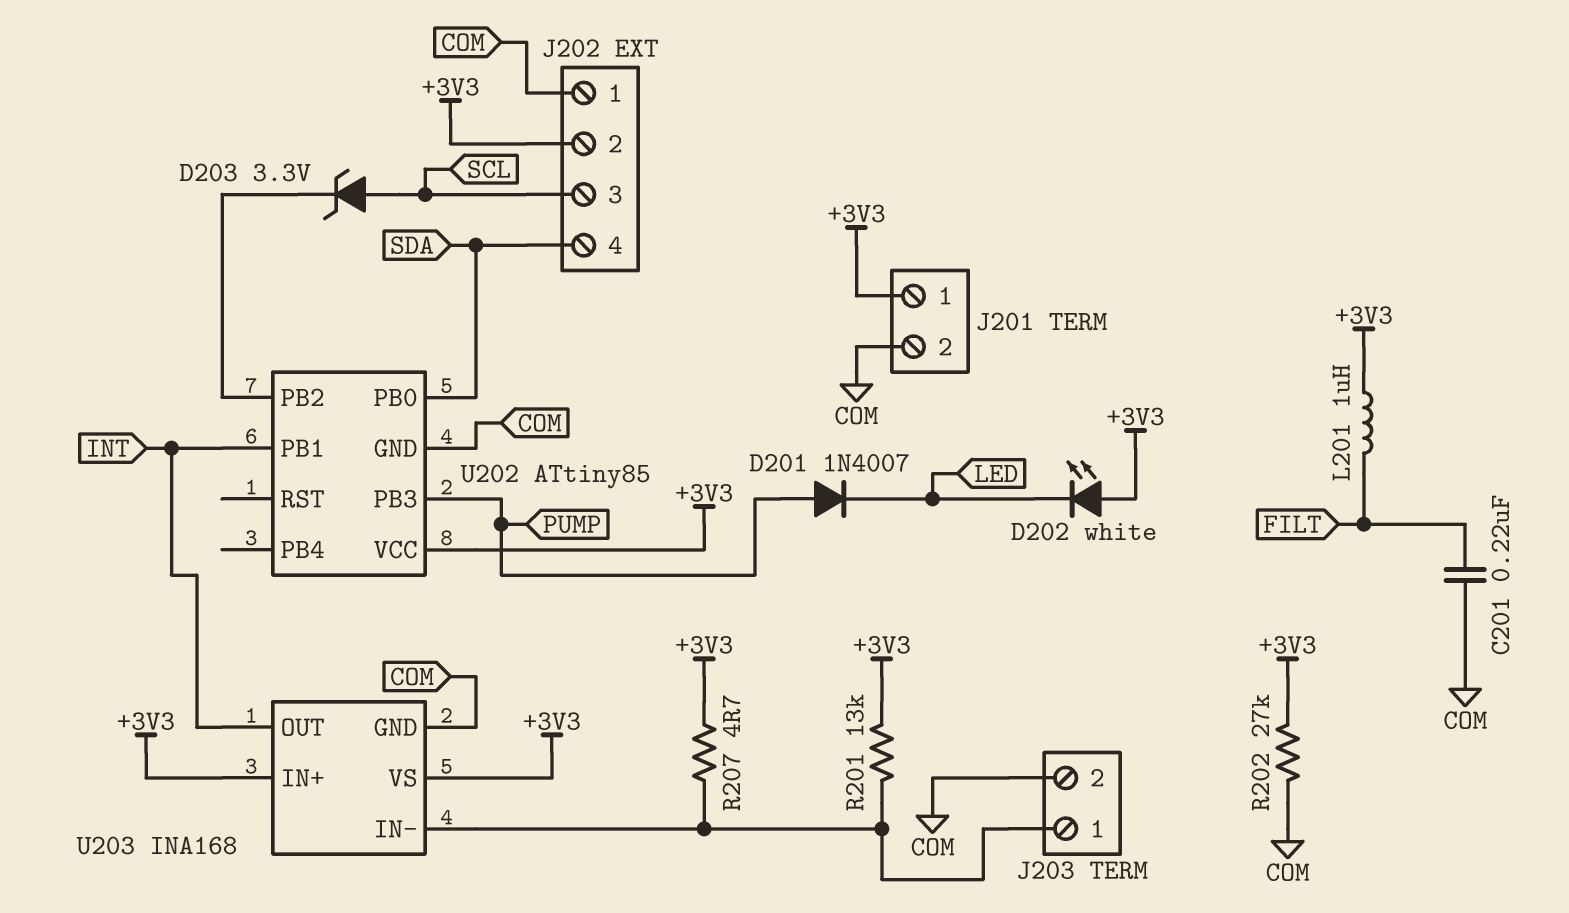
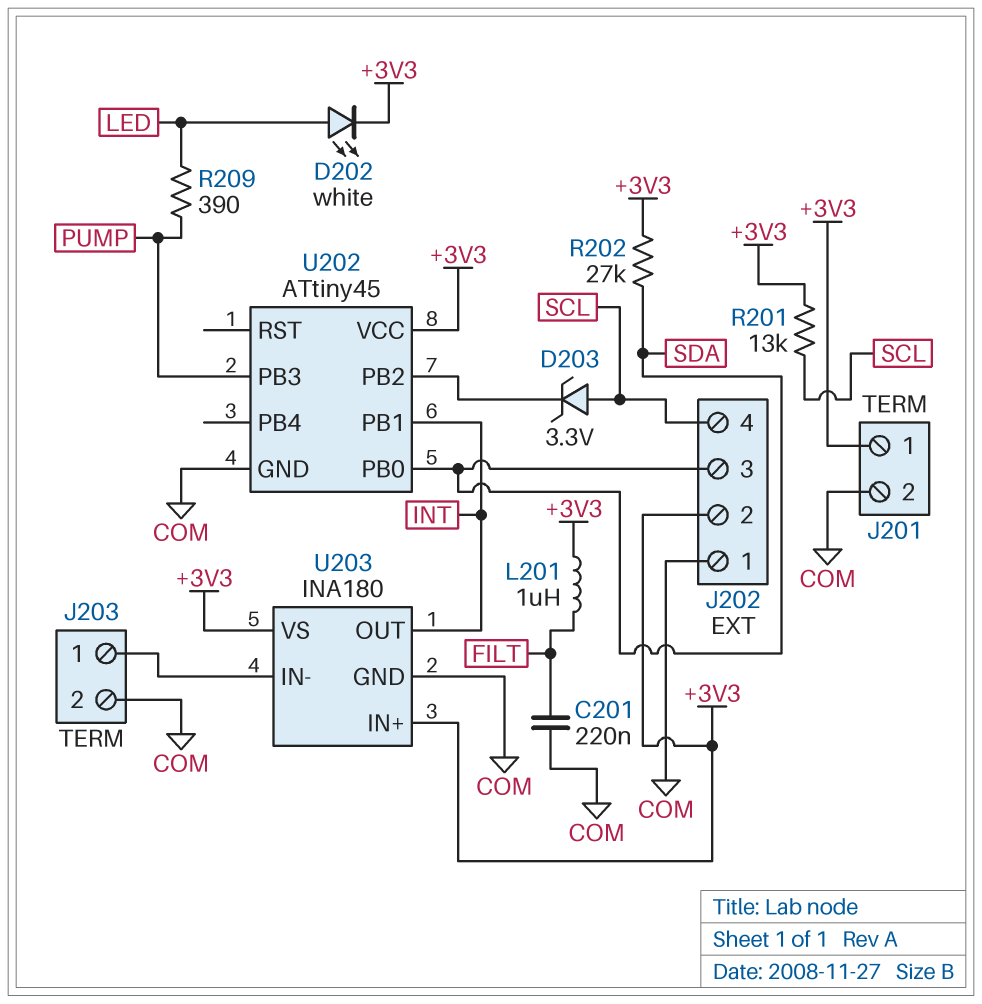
D201: diode 1N4007 (A PUMP, K LED) -> none
D202: LED white (A +3V3, K LED) -> LED white (A LED, K +3V3)
J202 pin 3: SCL -> SDA
J202 pin 4: SDA -> SCL
R201: 13k (+3V3, J203/1) -> 13k (+3V3, SCL)
R202: 27k (+3V3, COM) -> 27k (+3V3, SDA)
R207: 4.7 (+3V3, J203/1) -> none
R209: none -> 390 (LED, PUMP)
U202: ATtiny85 -> ATtiny45
U203: INA168 -> INA180

